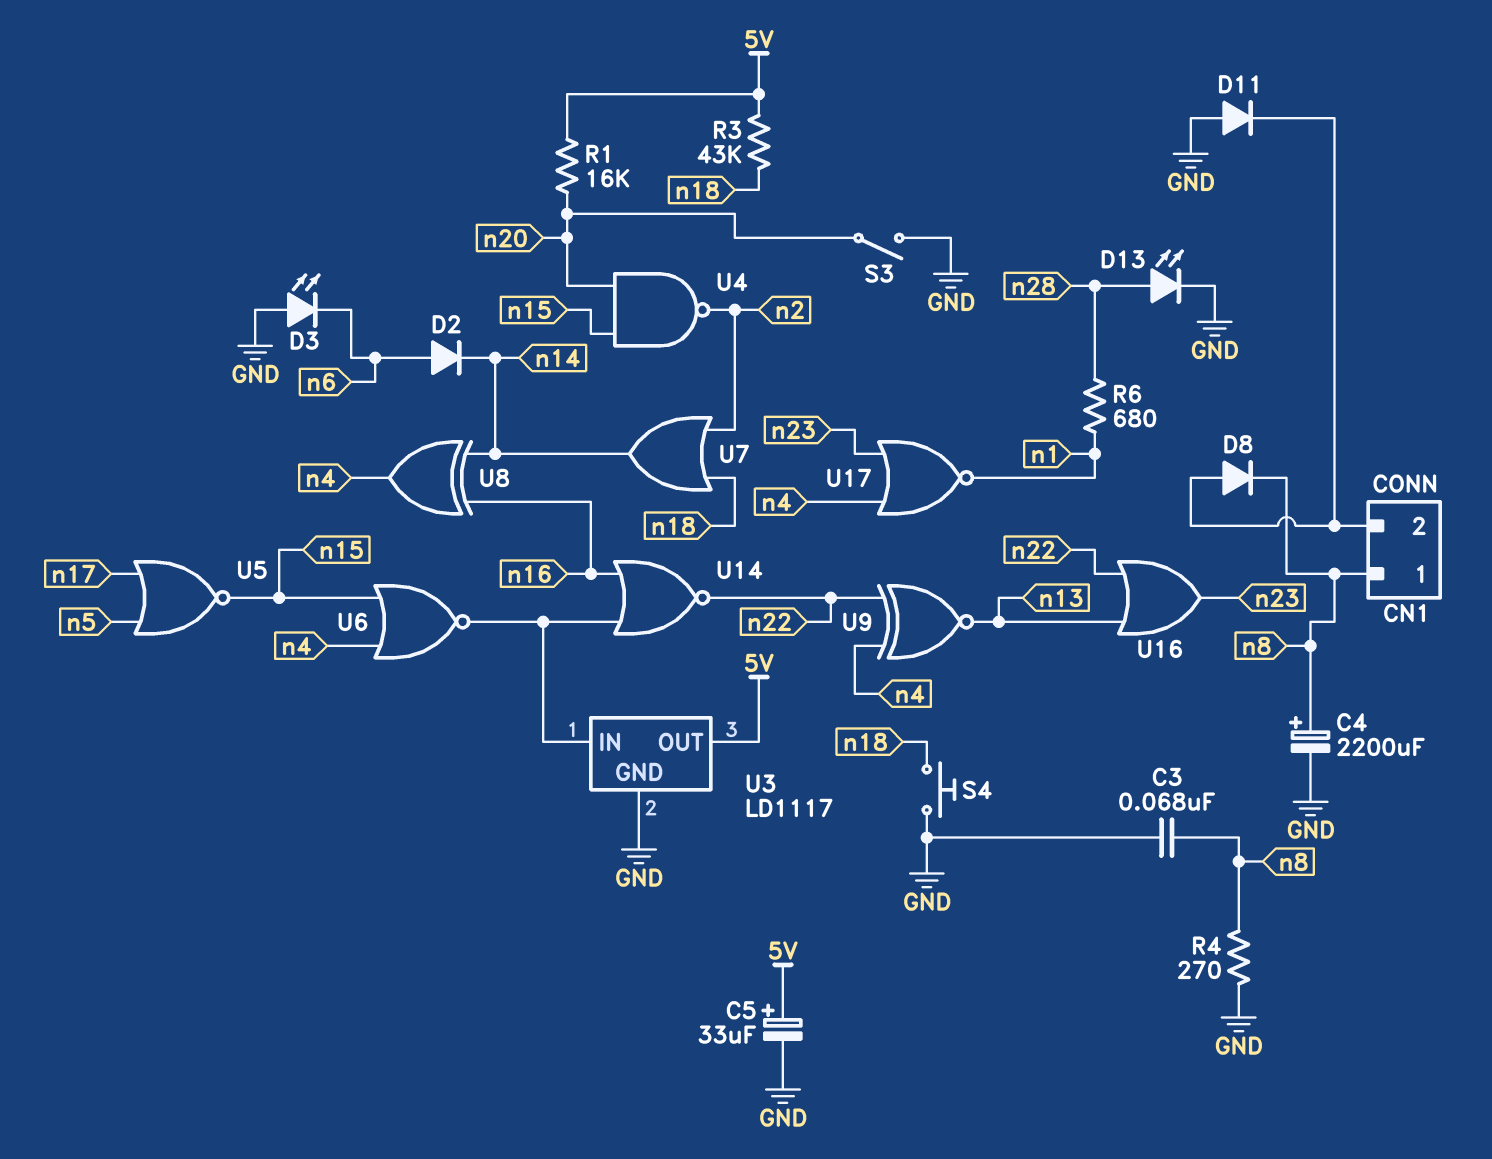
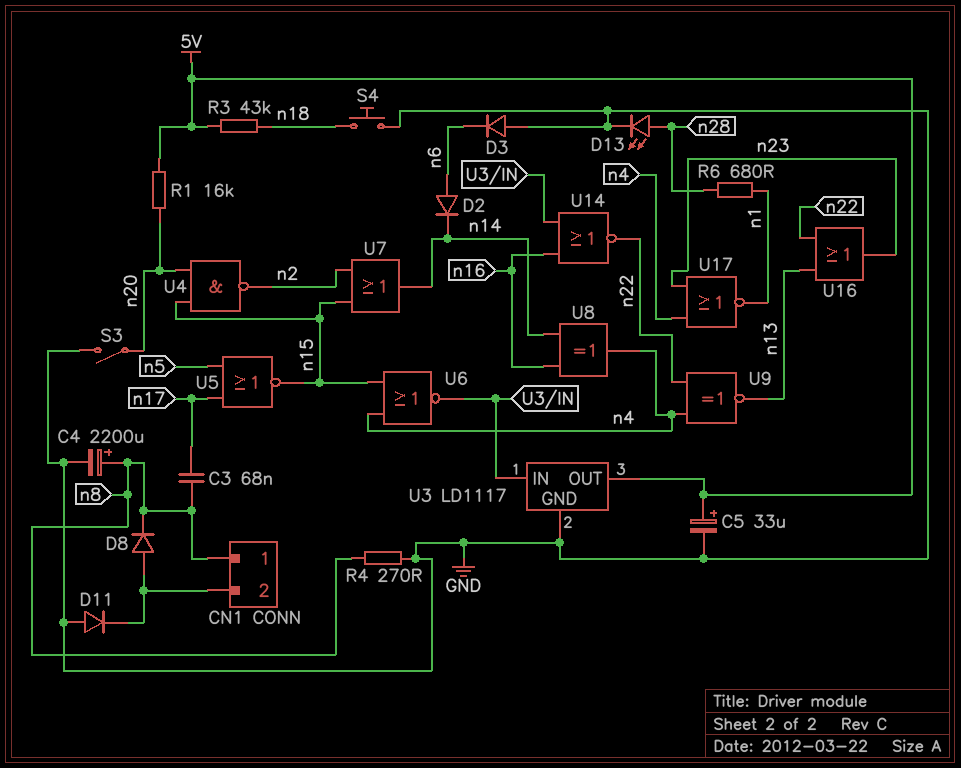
C3: 68nF (GND, n8) -> 68nF (n8, n17)
D3: LED (A GND, K n6) -> diode (A GND, K n6)
U7: OR (in n2, in n18, out n14) -> OR (in n2, in n15, out n14)

